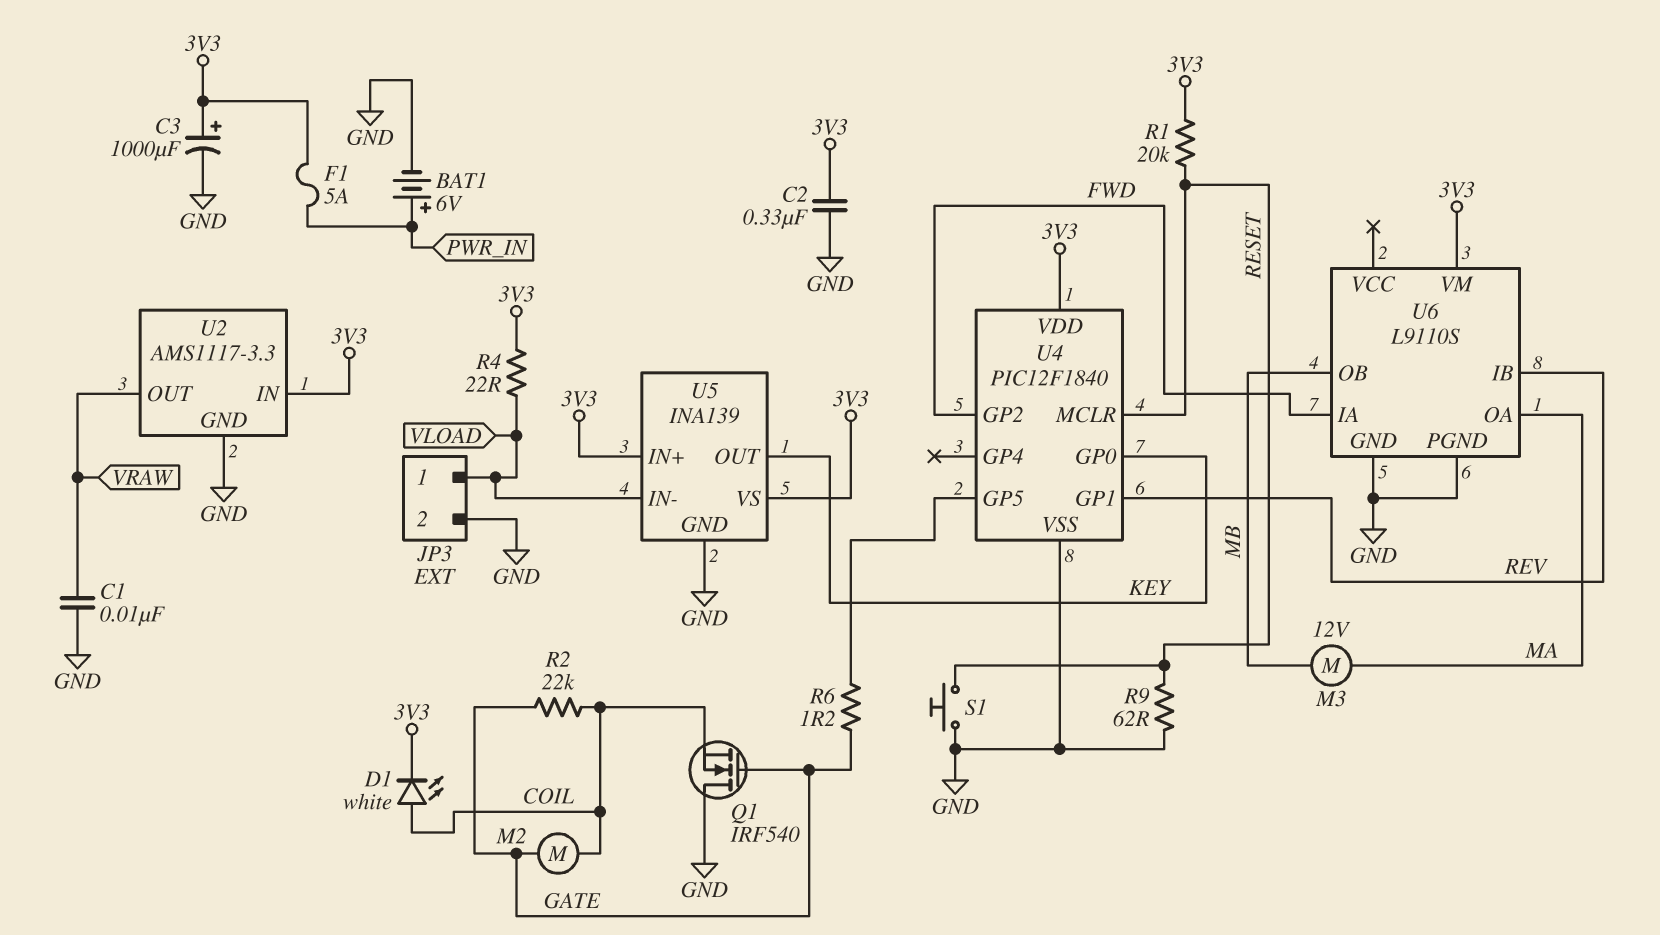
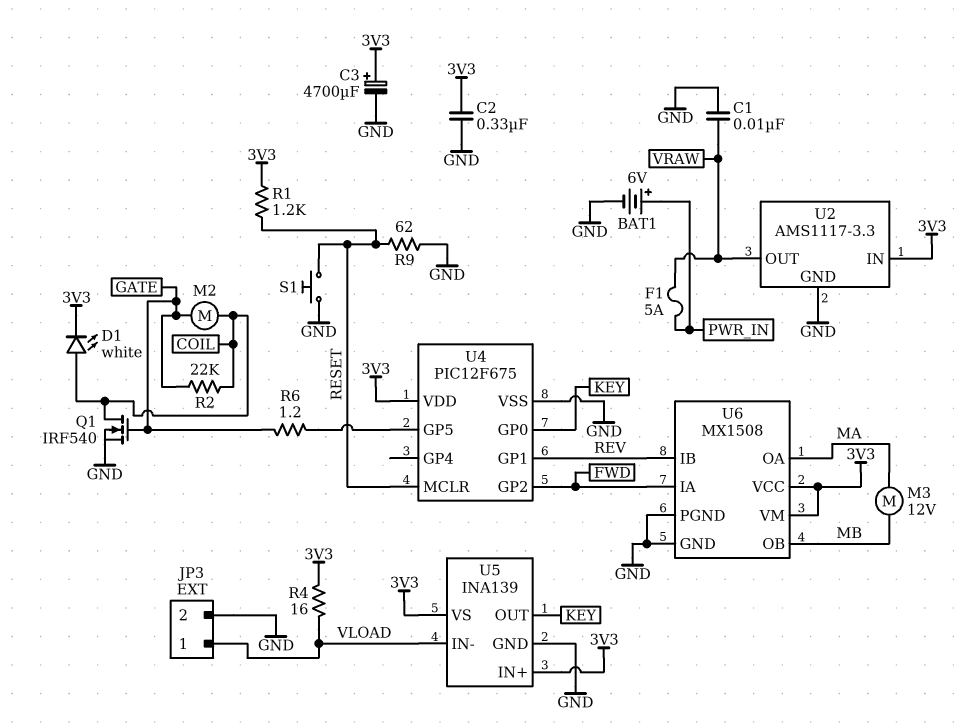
C3: 1000uF (plus 3V3, minus GND) -> 4700uF (plus 3V3, minus GND)
F1: 5A (3V3, PWR_IN) -> 5A (PWR_IN, VRAW)
Q1: NMOS IRF540 (G GATE, D GND, S COIL) -> NMOS IRF540 (G GATE, D COIL, S GND)
R1: 20k (3V3, RESET) -> 1.2k (3V3, RESET)
R4: 22 (3V3, VLOAD) -> 16 (3V3, VLOAD)
U4: PIC12F1840 -> PIC12F675
U6: L9110S -> MX1508
U6 pin VCC: none -> 3V3

